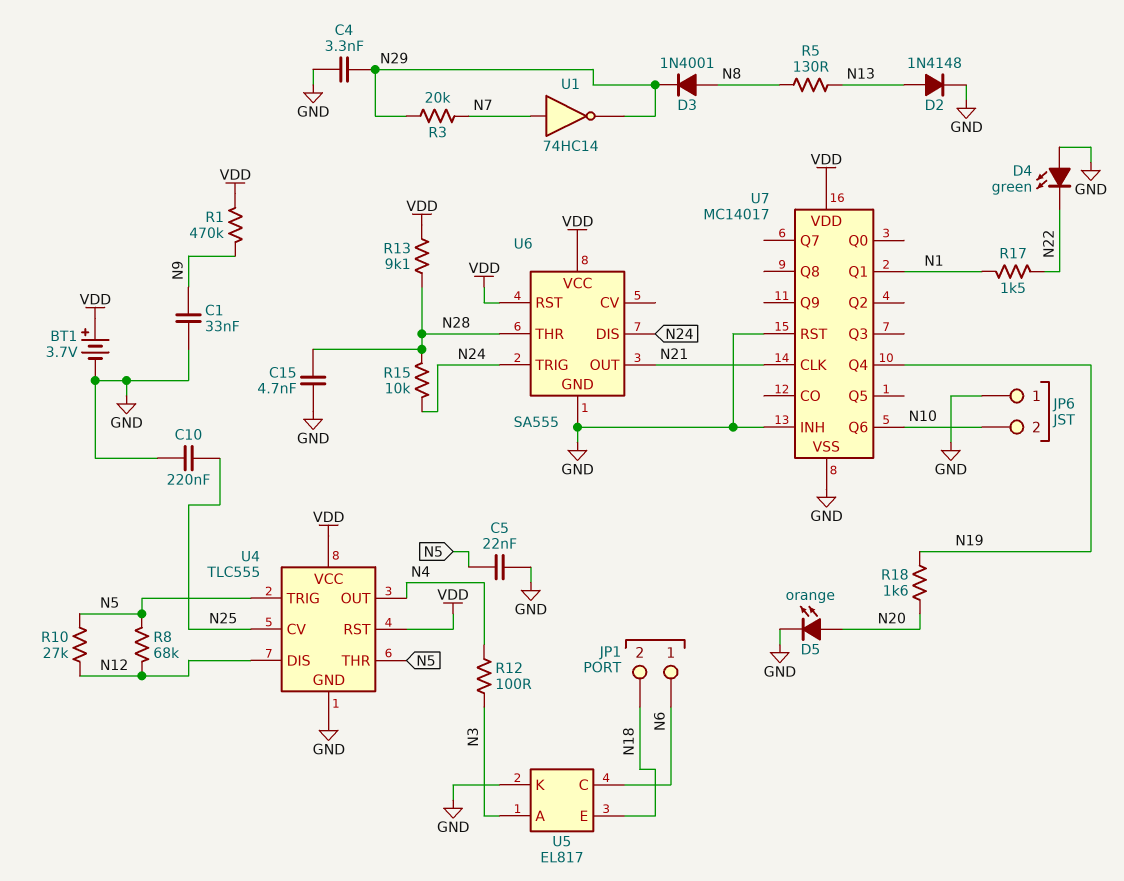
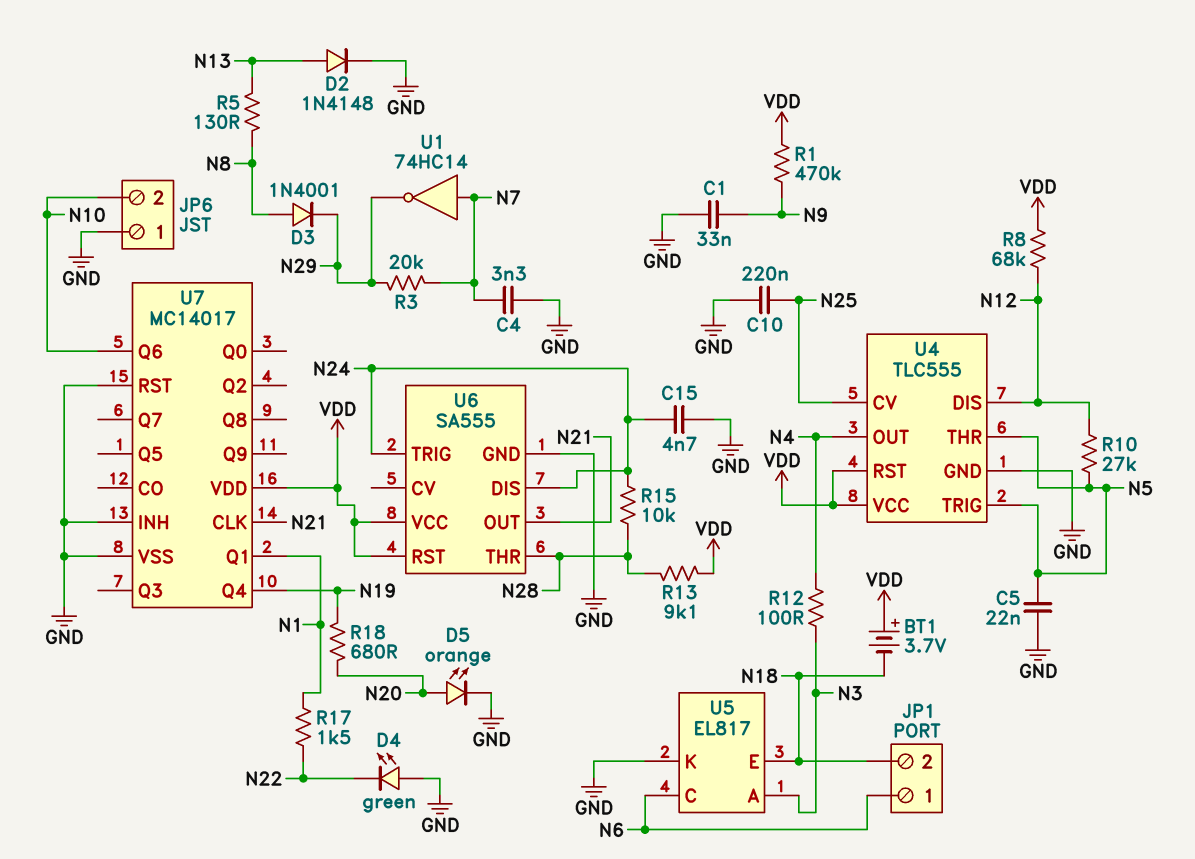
BT1: 3.7V (plus VDD, minus GND) -> 3.7V (plus VDD, minus N18)
C4: 3.3nF (GND, N29) -> 3.3nF (GND, N7)
C15: 4.7nF (GND, N28) -> 4.7nF (GND, N24)
R8: 68k (N5, N12) -> 68k (N12, VDD)
R18: 1.6k (N19, N20) -> 680 (N19, N20)

